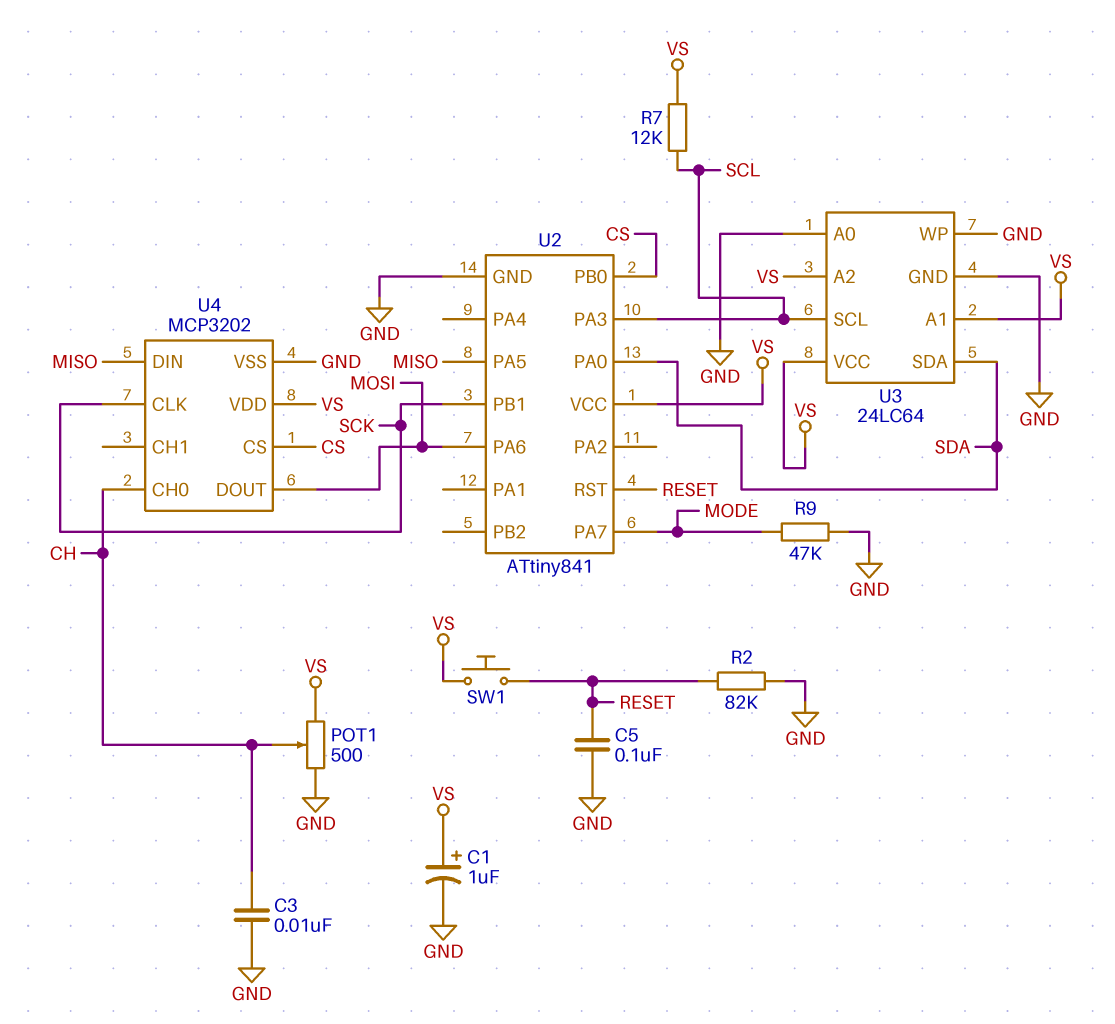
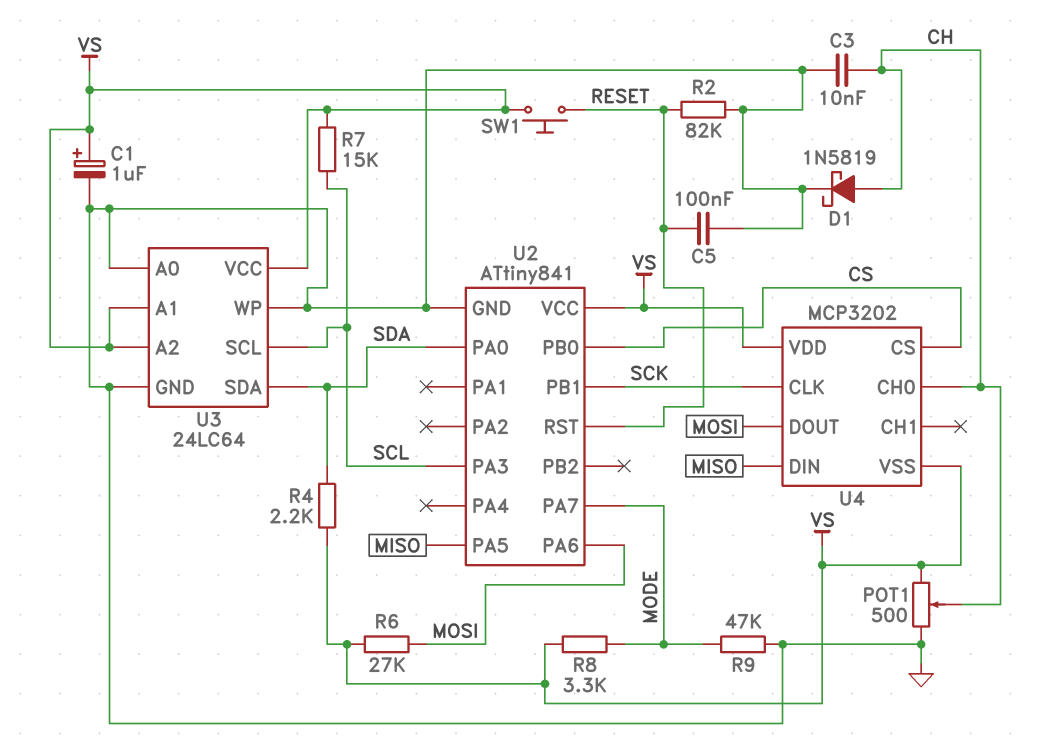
D1: none -> schottky 1N5819 (A CH, K GND)
R4: none -> 2.2k (SDA, VS)
R6: none -> 27k (MOSI, VS)
R7: 12k (SCL, VS) -> 15k (SCL, VS)
R8: none -> 3.3k (MODE, VS)
U4 pin VSS: GND -> VS

